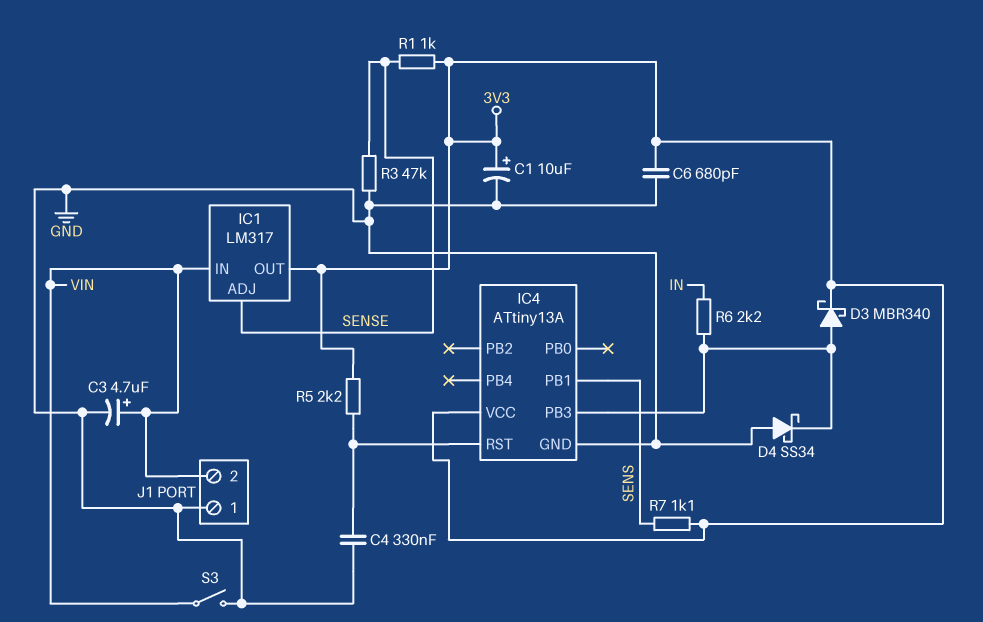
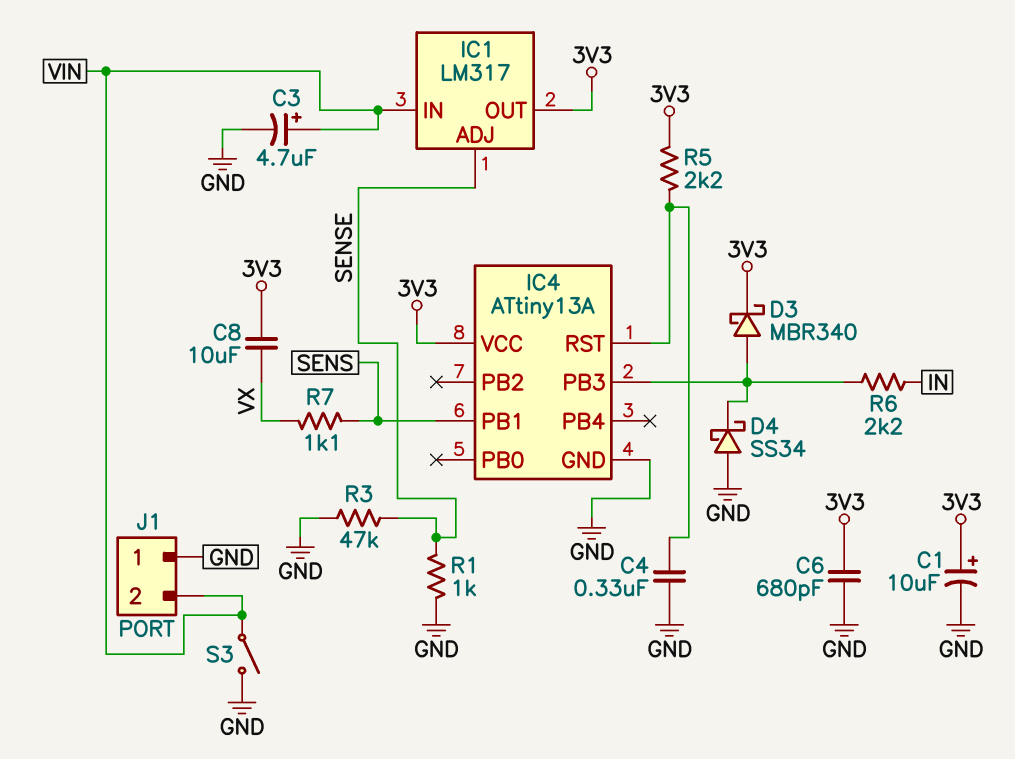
C8: none -> 10uF (3V3, VX)
R1: 1k (3V3, SENSE) -> 1k (GND, SENSE)
R7: 1.1k (3V3, SENS) -> 1.1k (SENS, VX)

